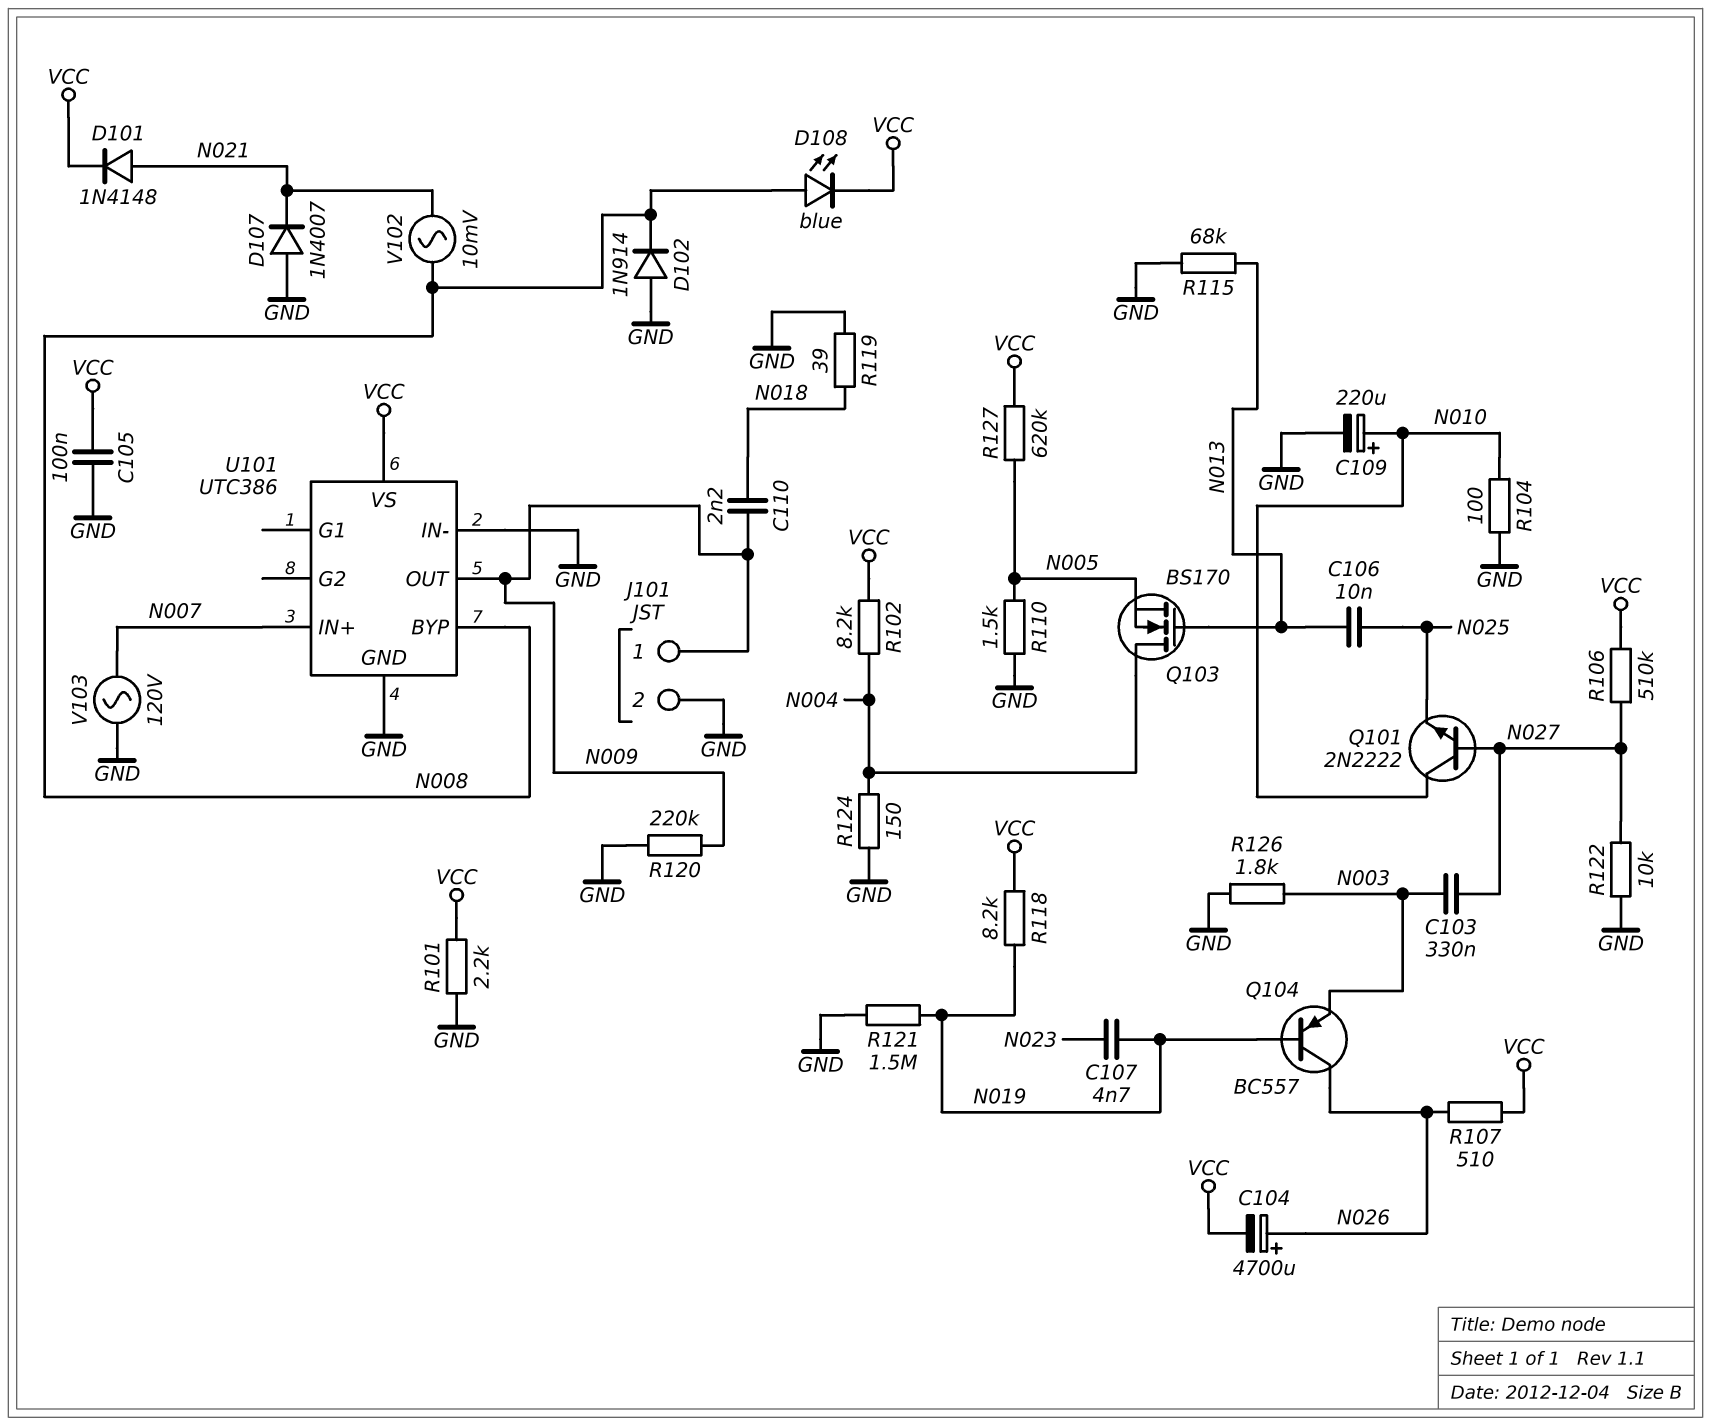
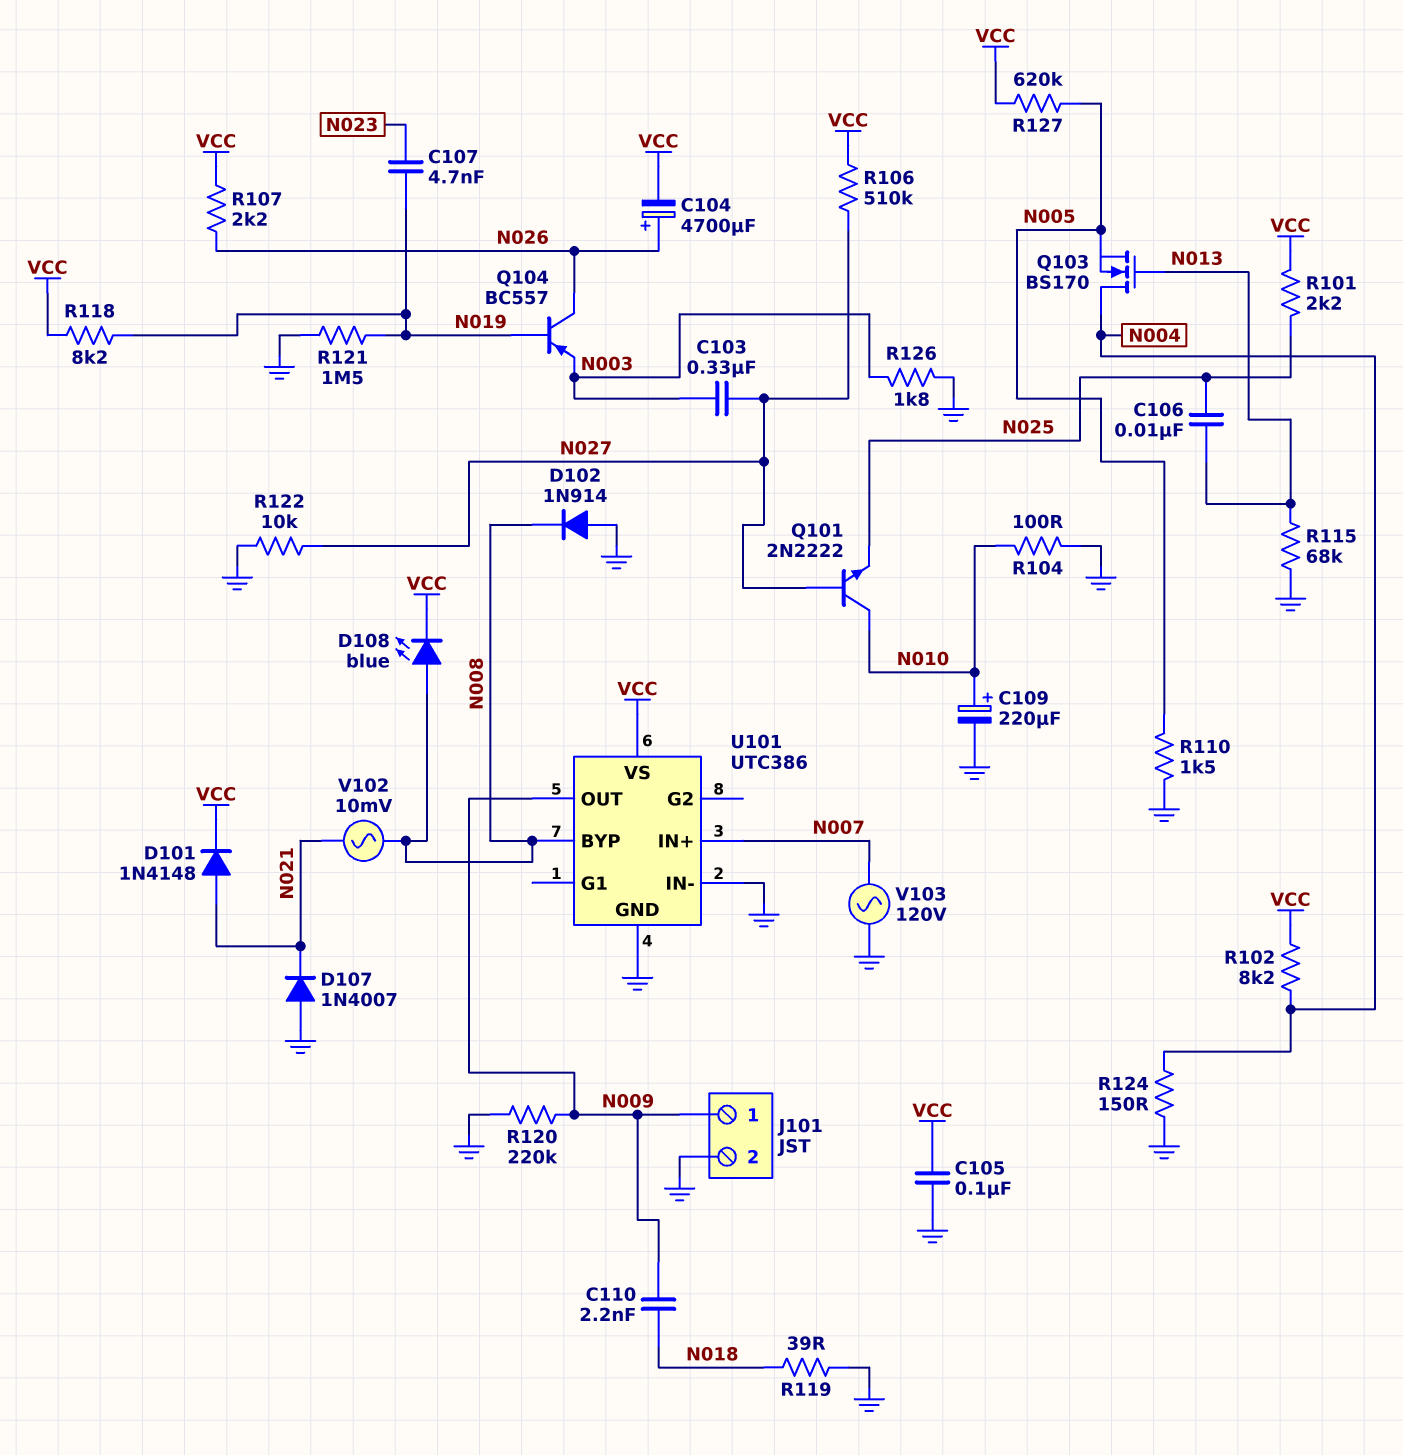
R101: 2.2k (GND, VCC) -> 2.2k (N025, VCC)
R107: 510 (N026, VCC) -> 2.2k (N026, VCC)

